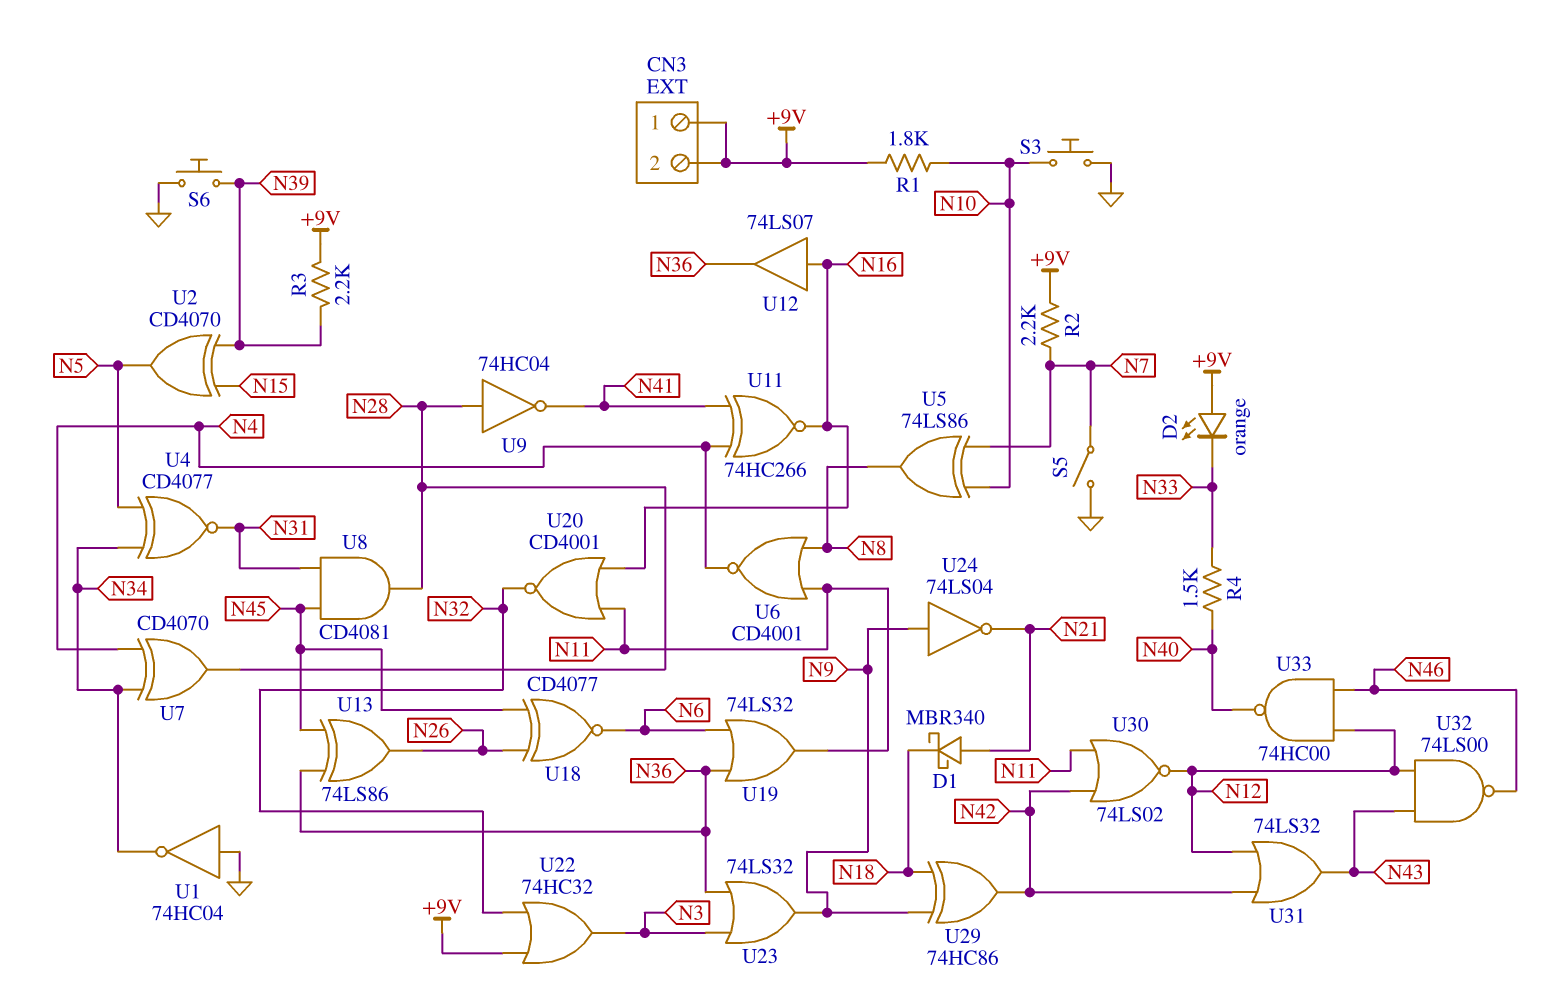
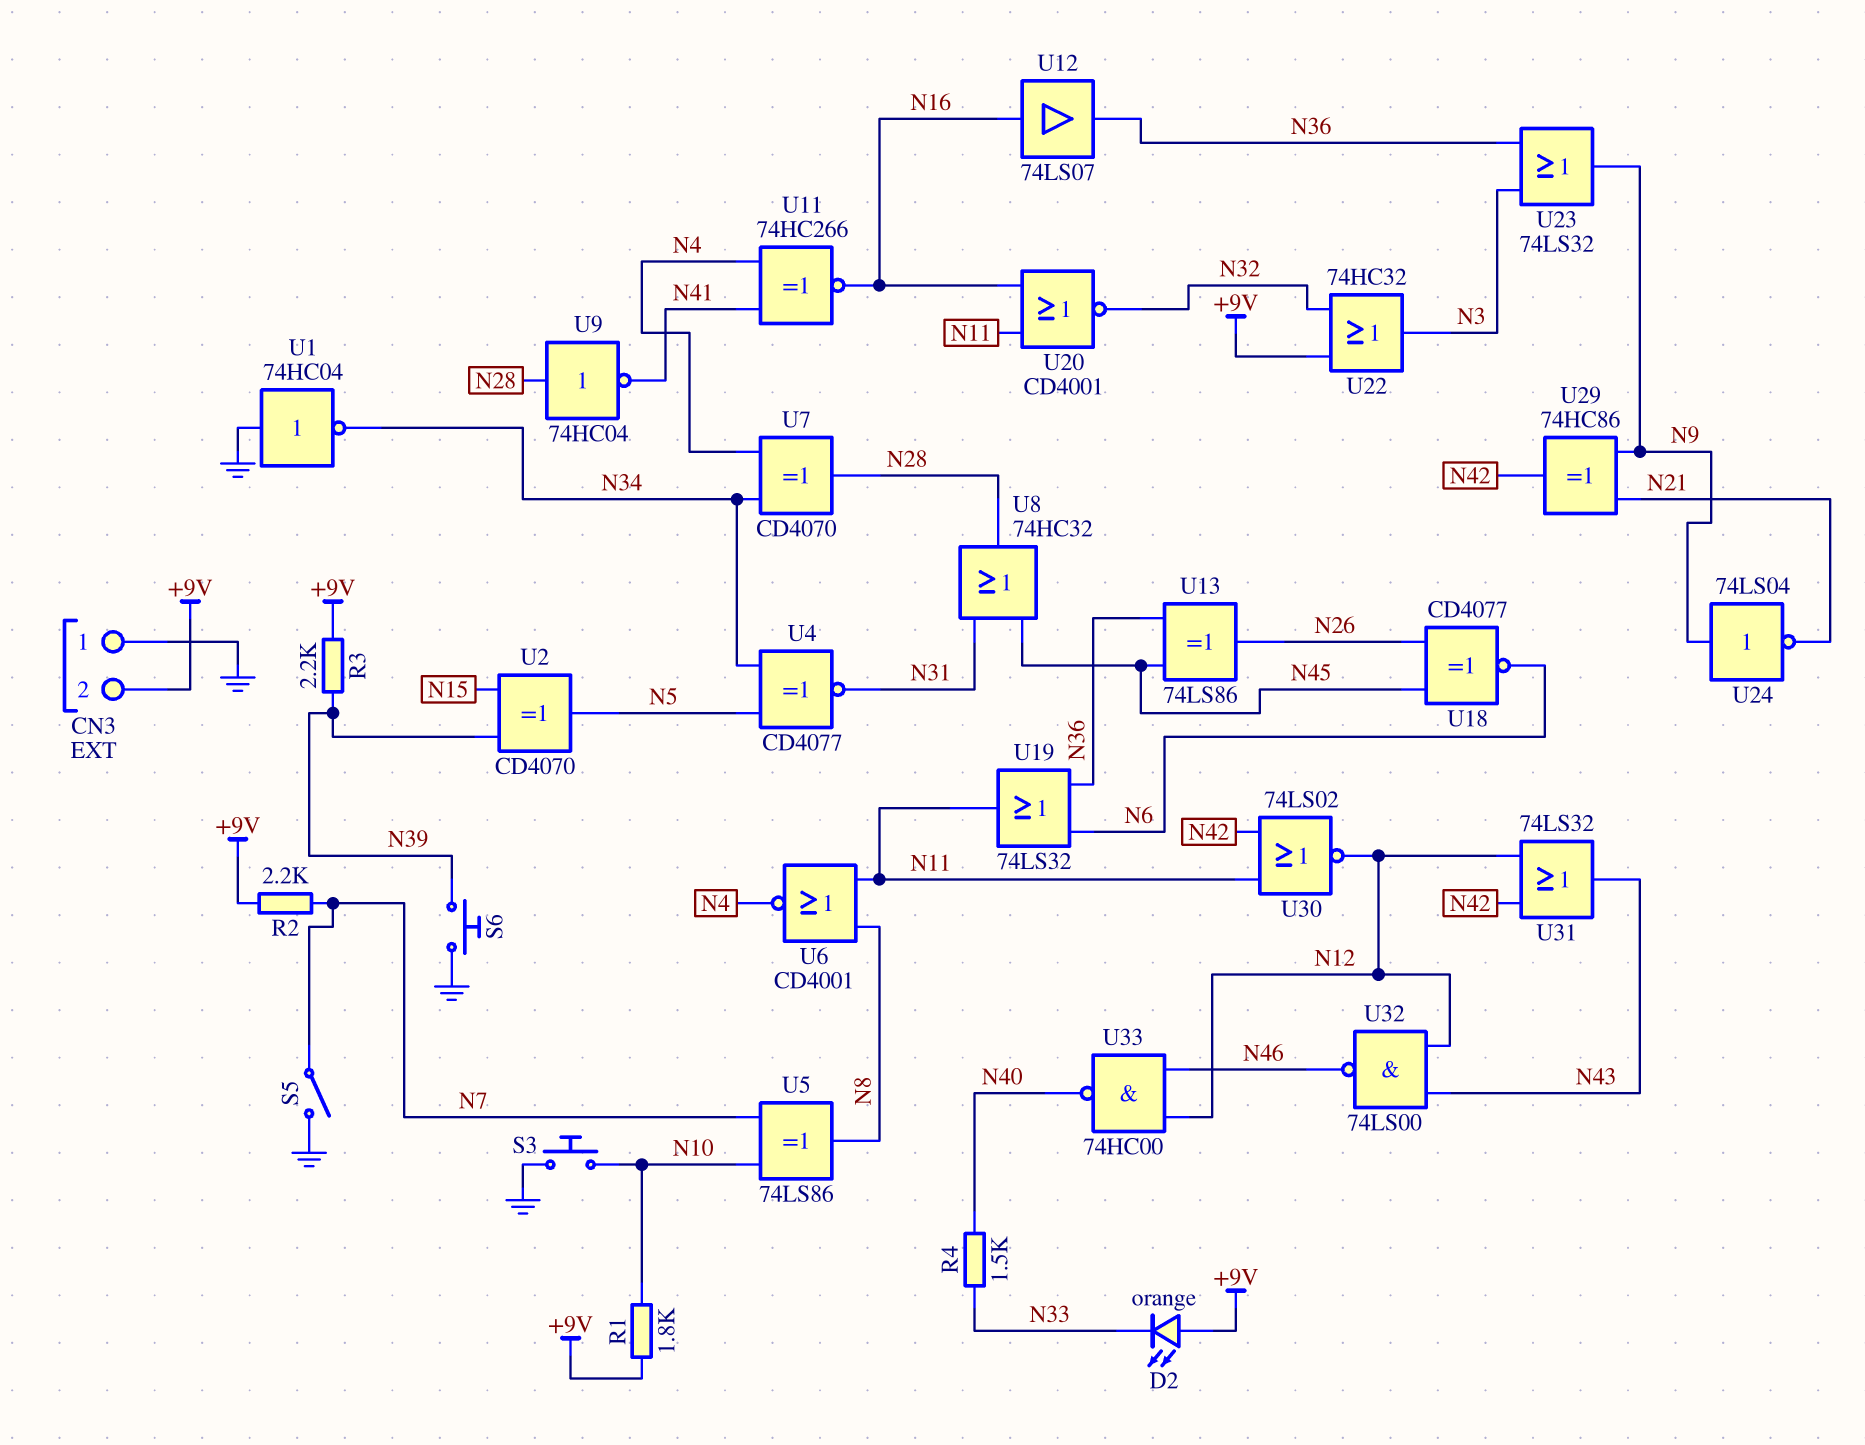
CN3 pin 1: +9V -> GND
D1: schottky MBR340 (A N21, K N18) -> none
U8: AND CD4081 (in N31, in N45, out N28) -> OR 74HC32 (in N31, in N45, out N28)
U29: XOR 74HC86 (in N9, in N18, out N42) -> XOR 74HC86 (in N9, in N21, out N42)

